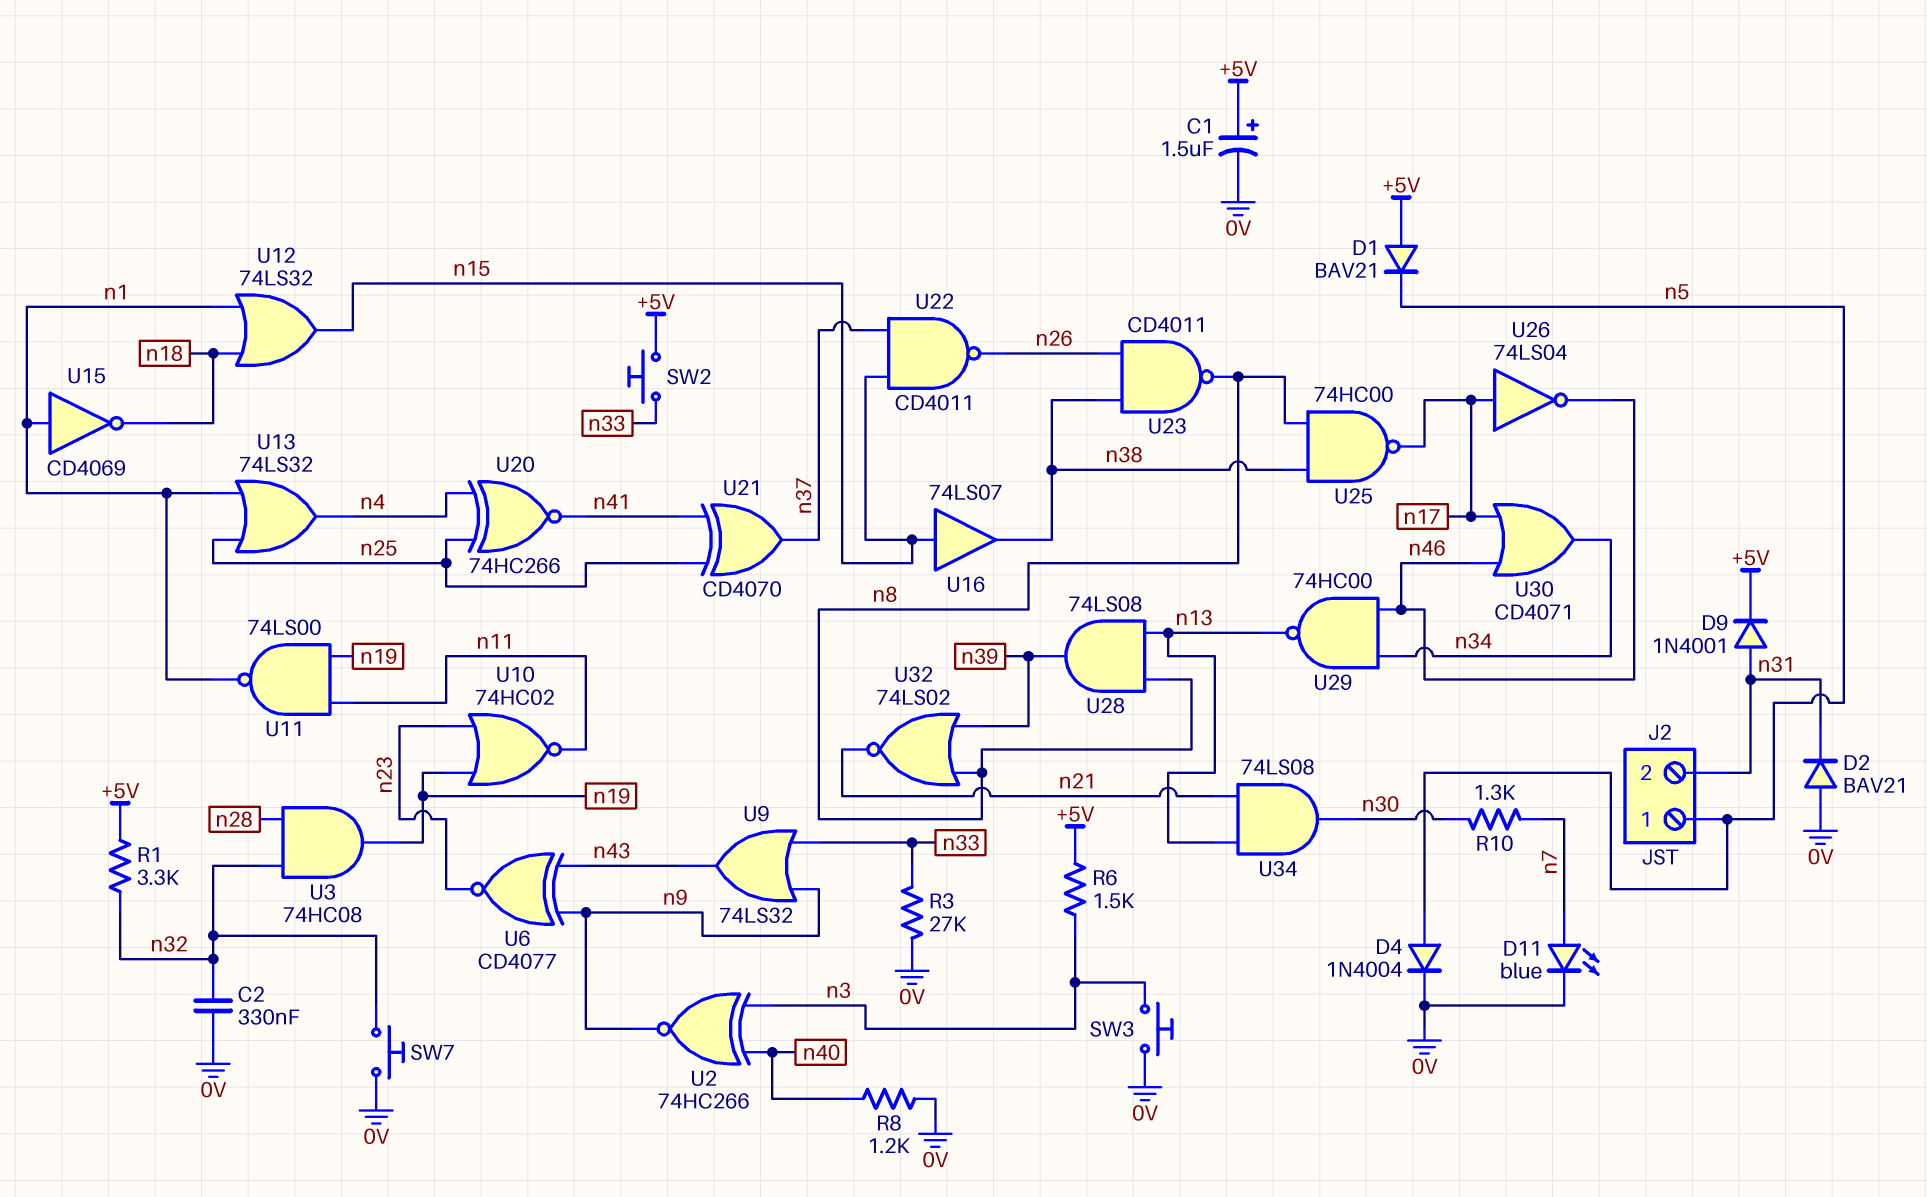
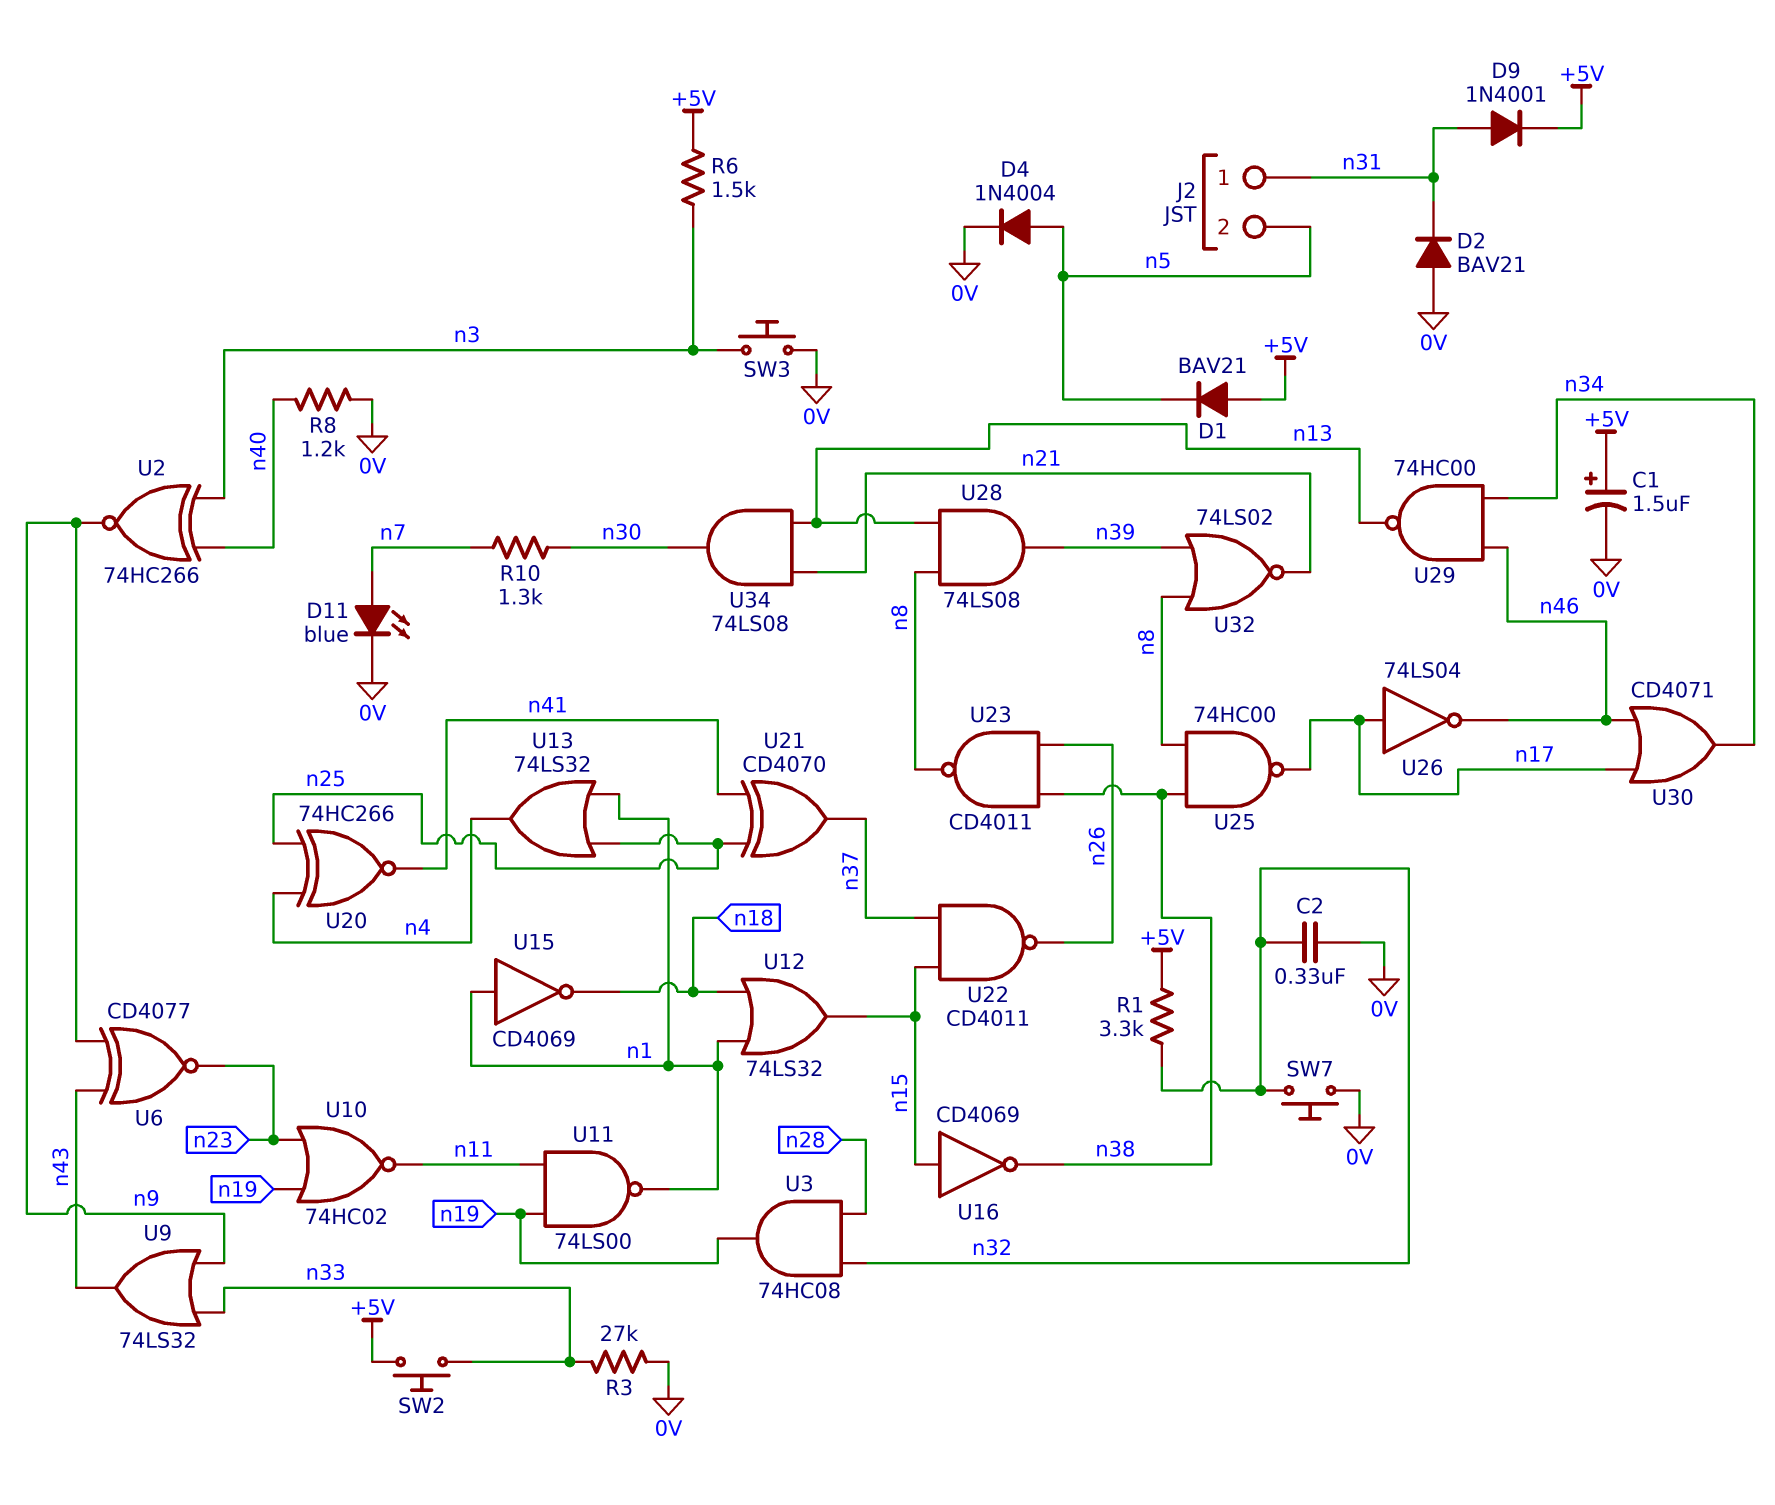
J2 pin 1: n5 -> n31
J2 pin 2: n31 -> n5
U16: buffer 74LS07 (in n15, out n38) -> NOT CD4069 (in n15, out n38)

